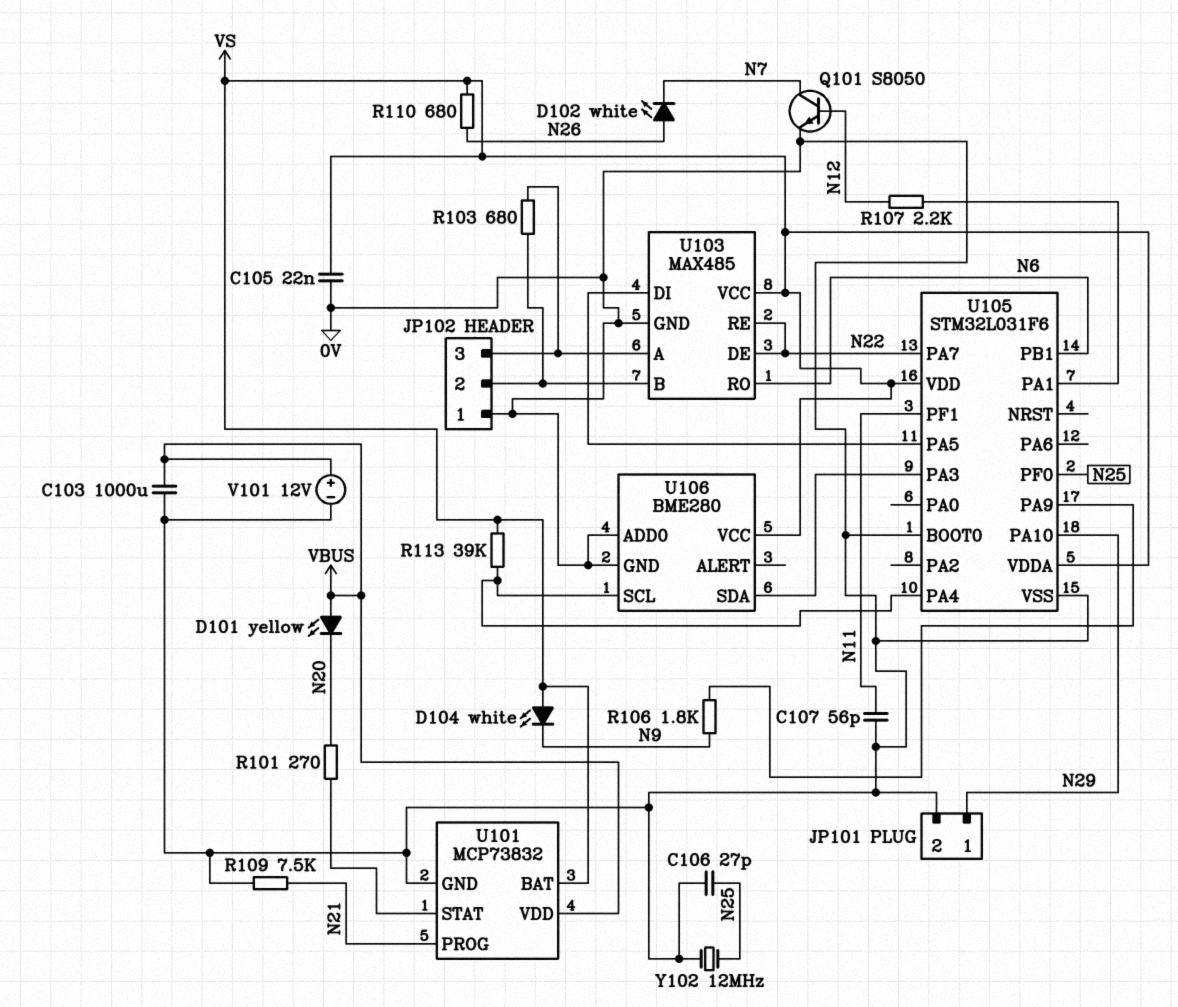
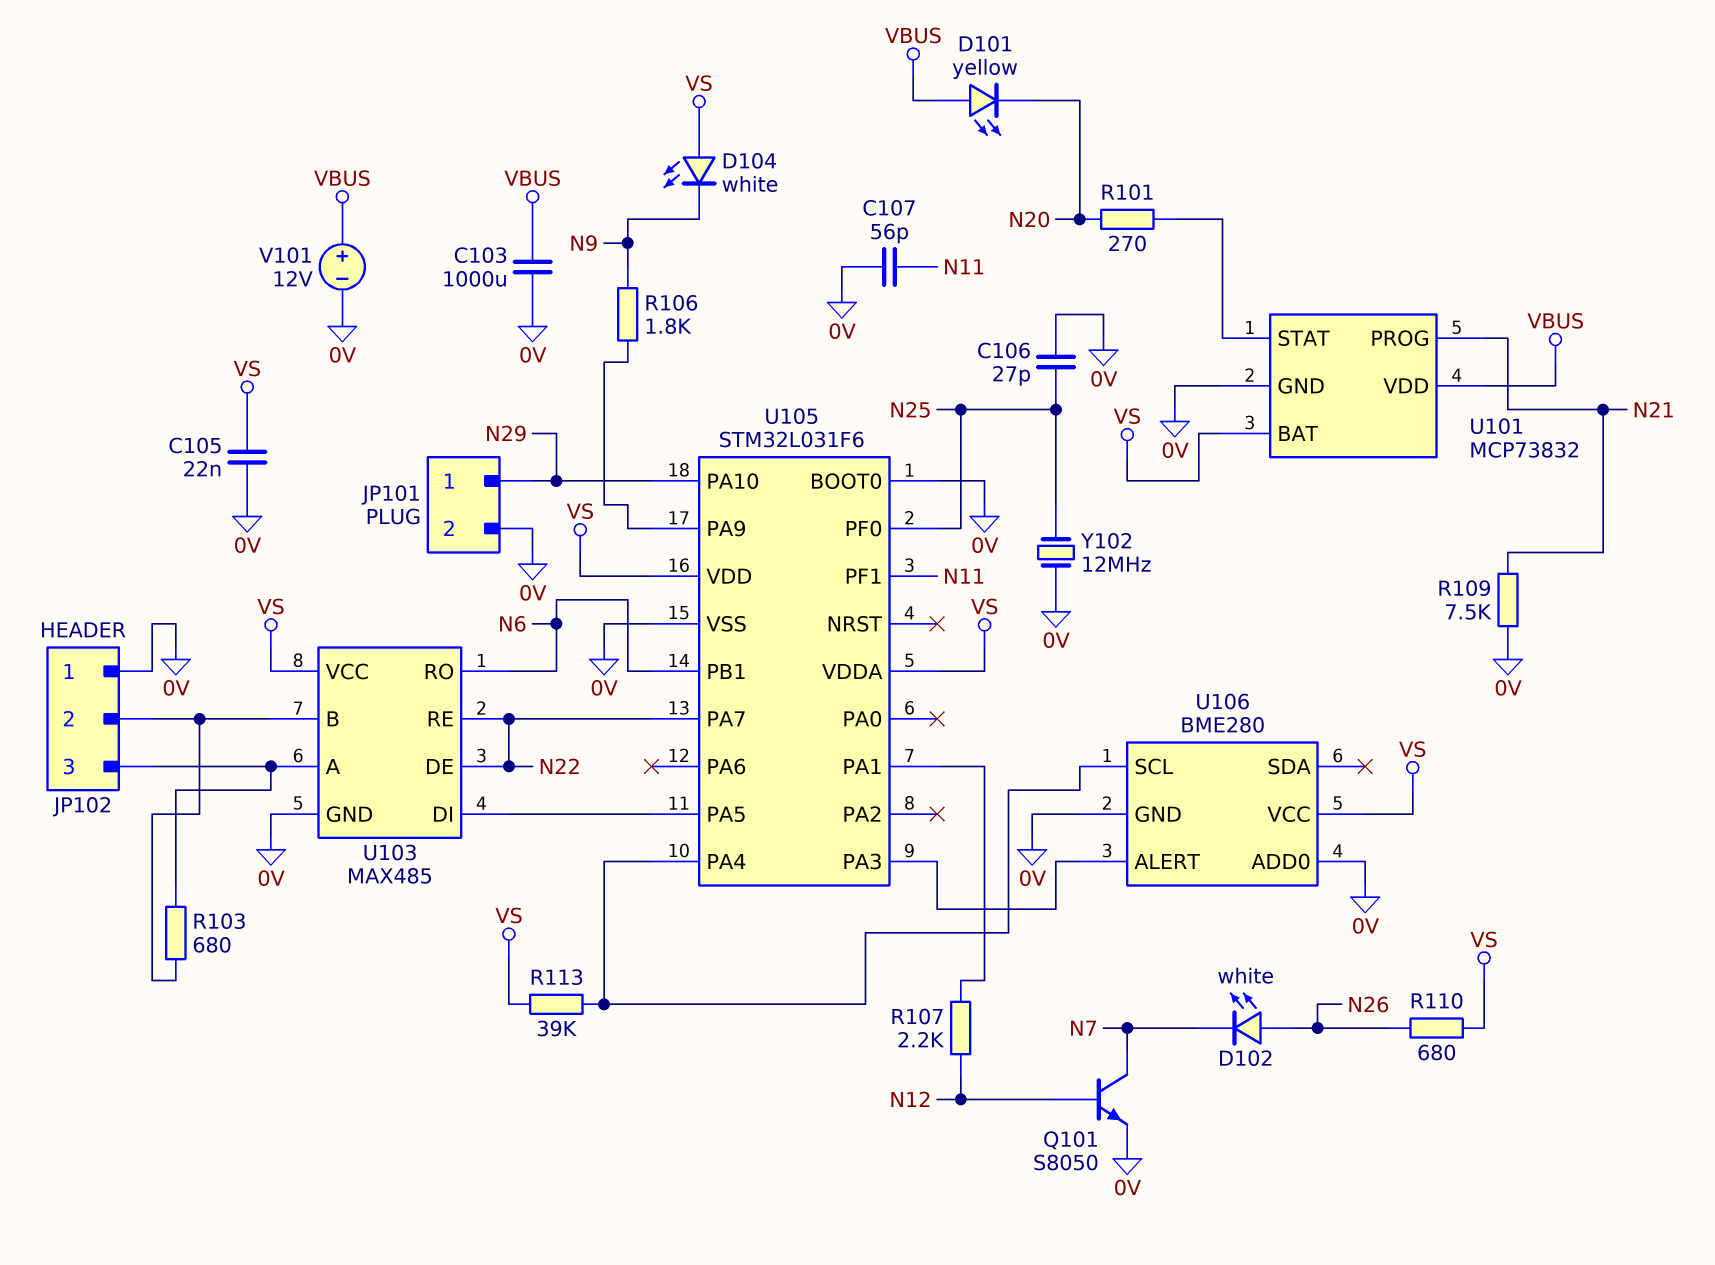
U106 pin ALERT: none -> U105/PA3
U106 pin SDA: U105/PA3 -> none

